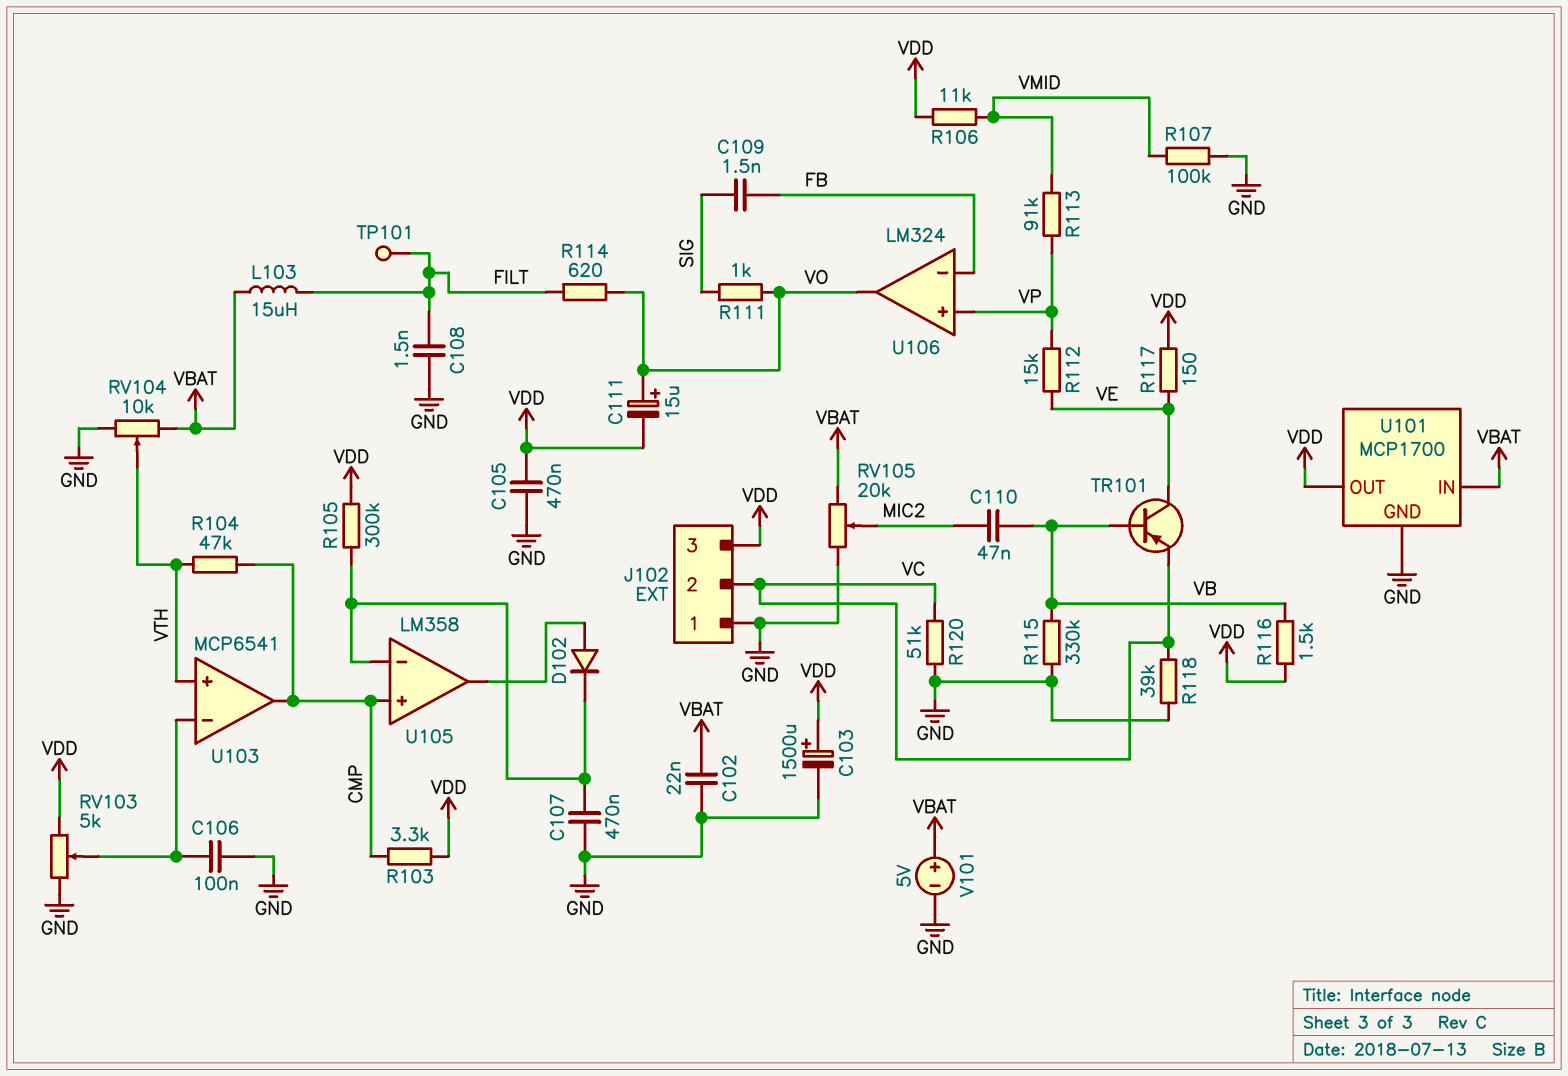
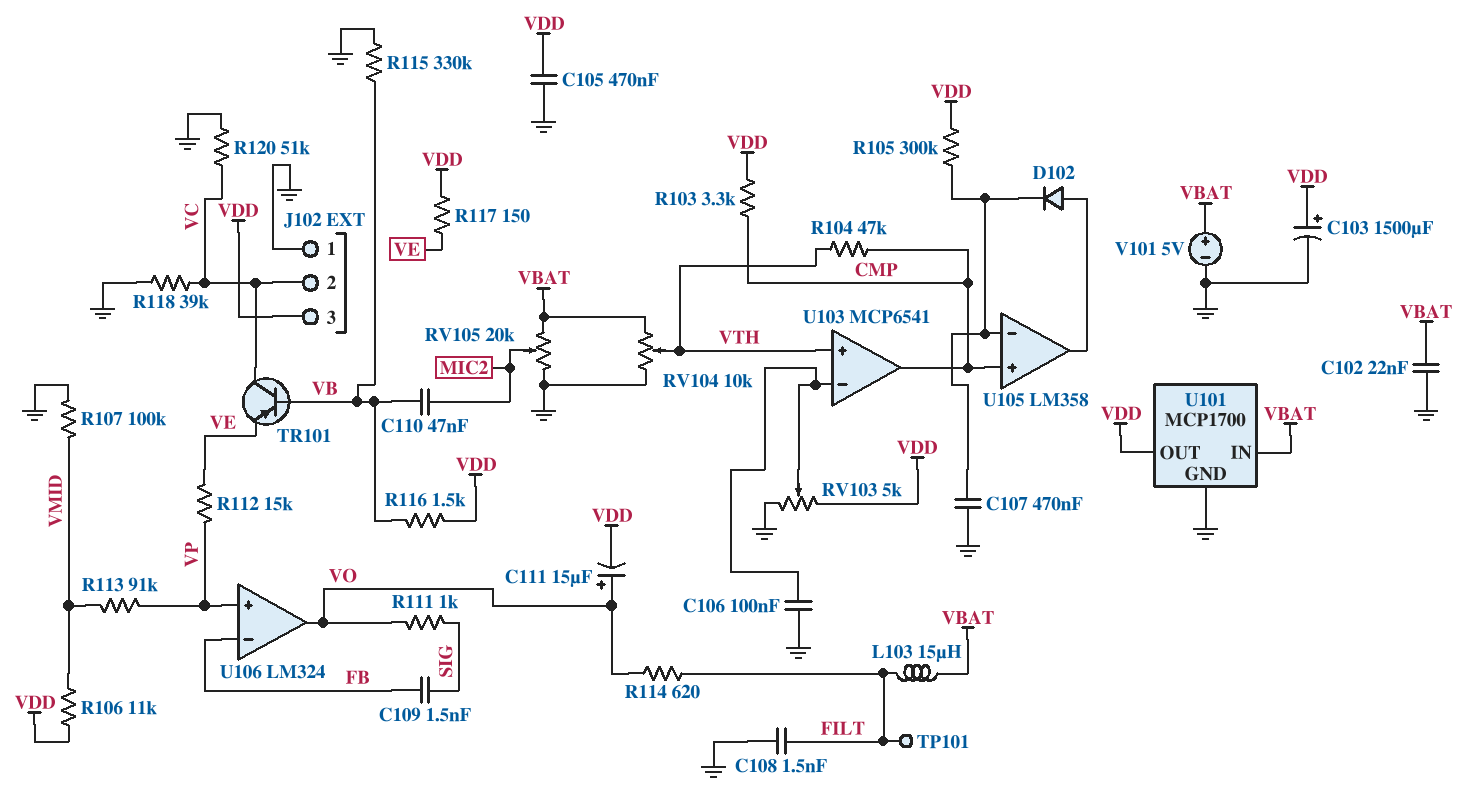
TR101: PNP (B VB, C VE, E VC) -> PNP (B VB, C VC, E VE)

